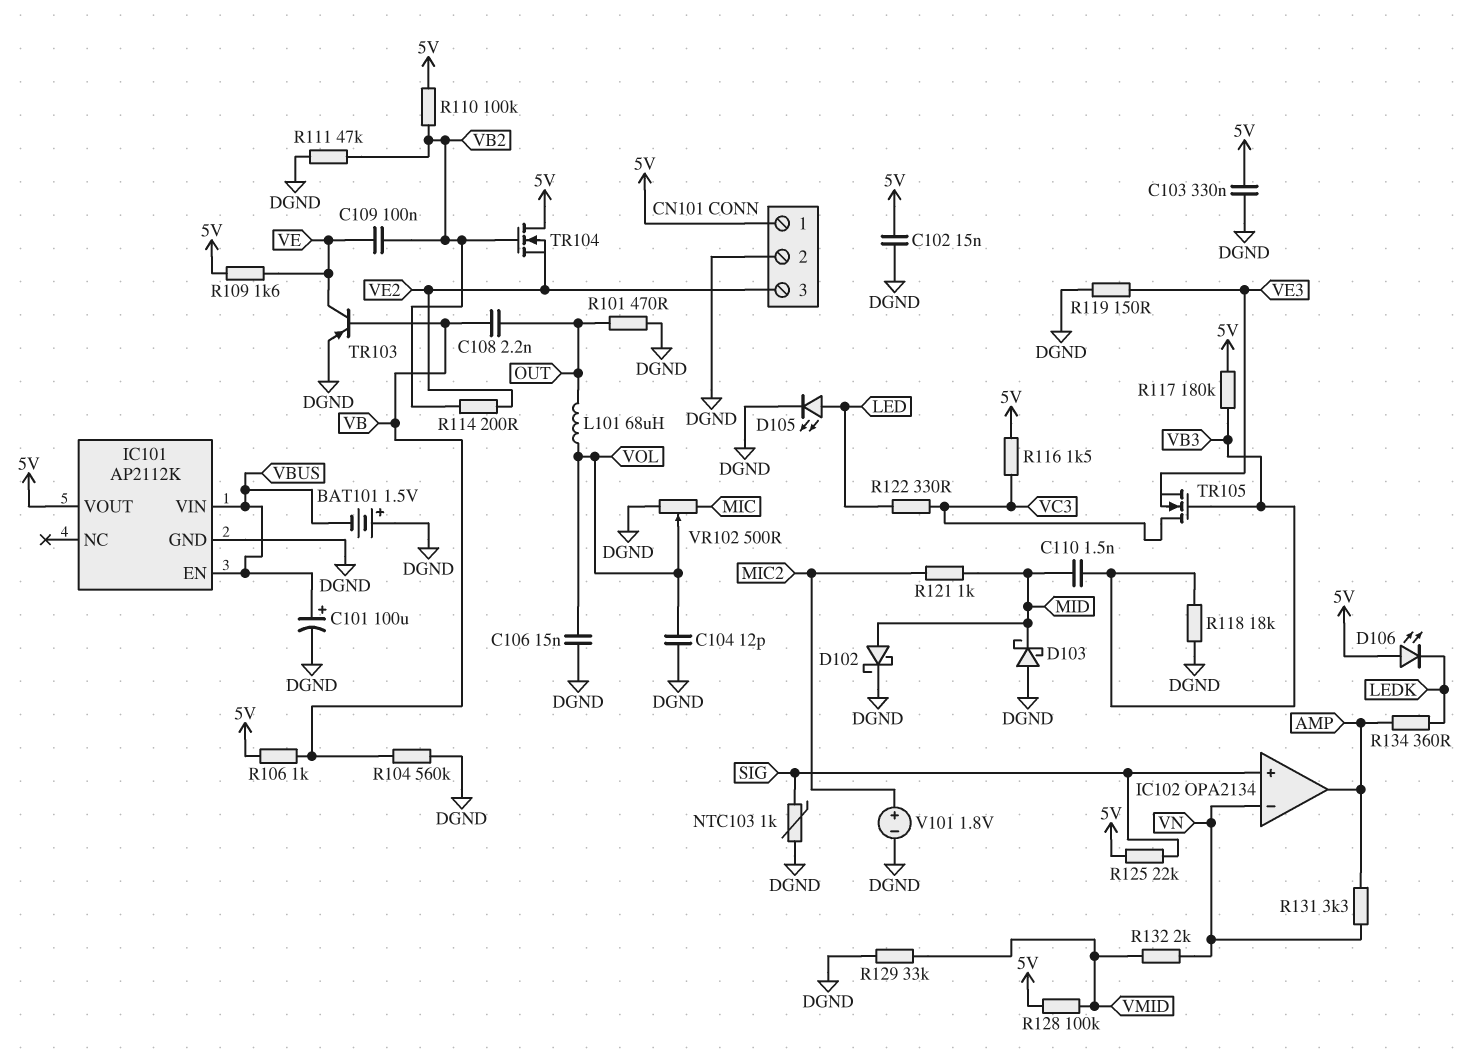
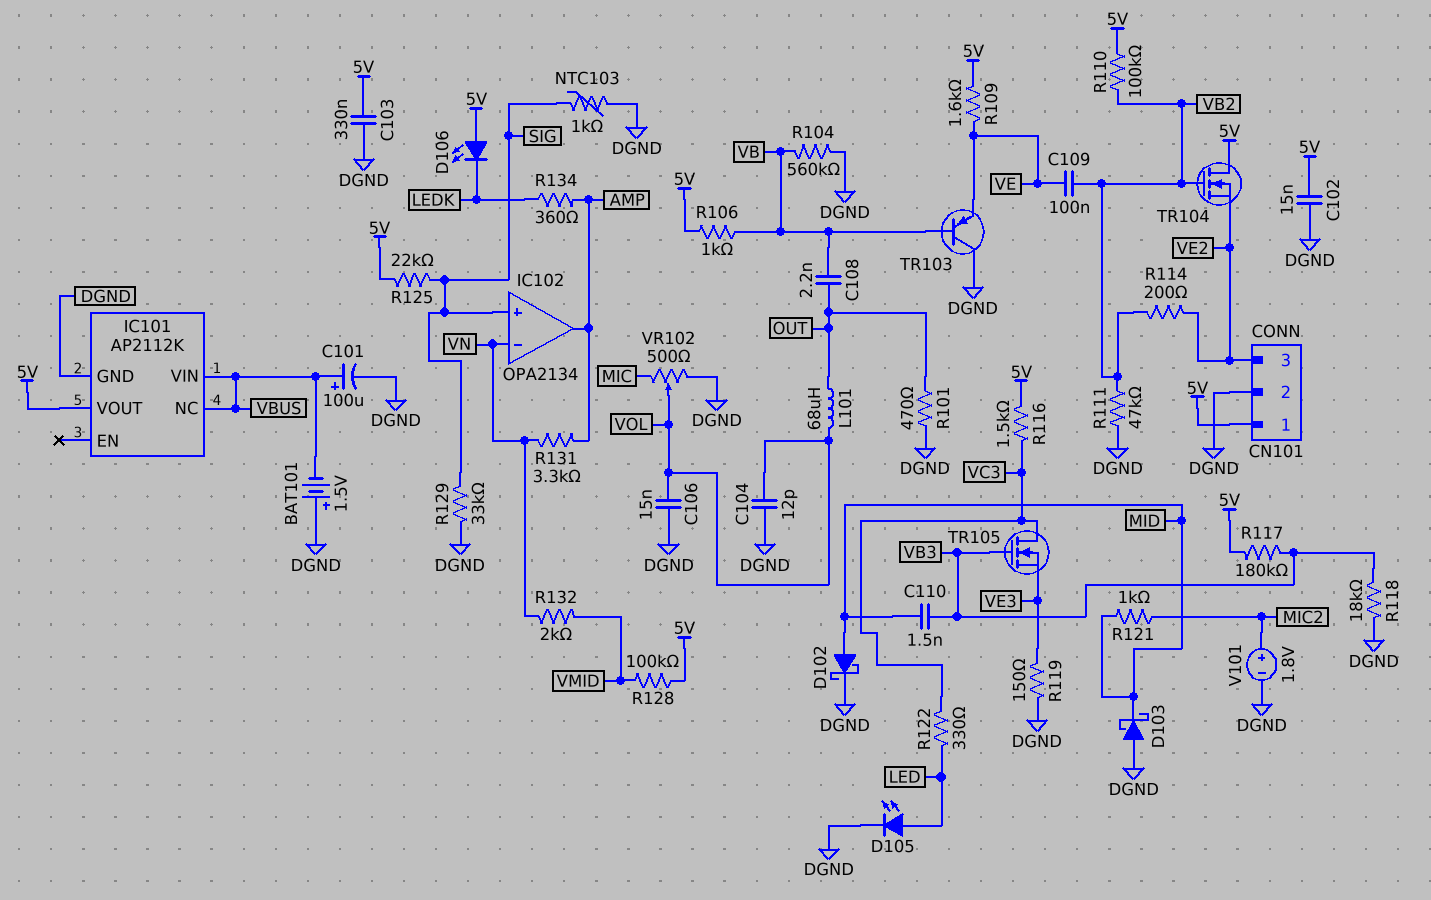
IC101 pin EN: VBUS -> none
IC101 pin NC: none -> VBUS
R129: 33k (DGND, VMID) -> 33k (DGND, SIG)
TR103: PNP (B VB, C VE, E DGND) -> PNP (B VB, C DGND, E VE)

